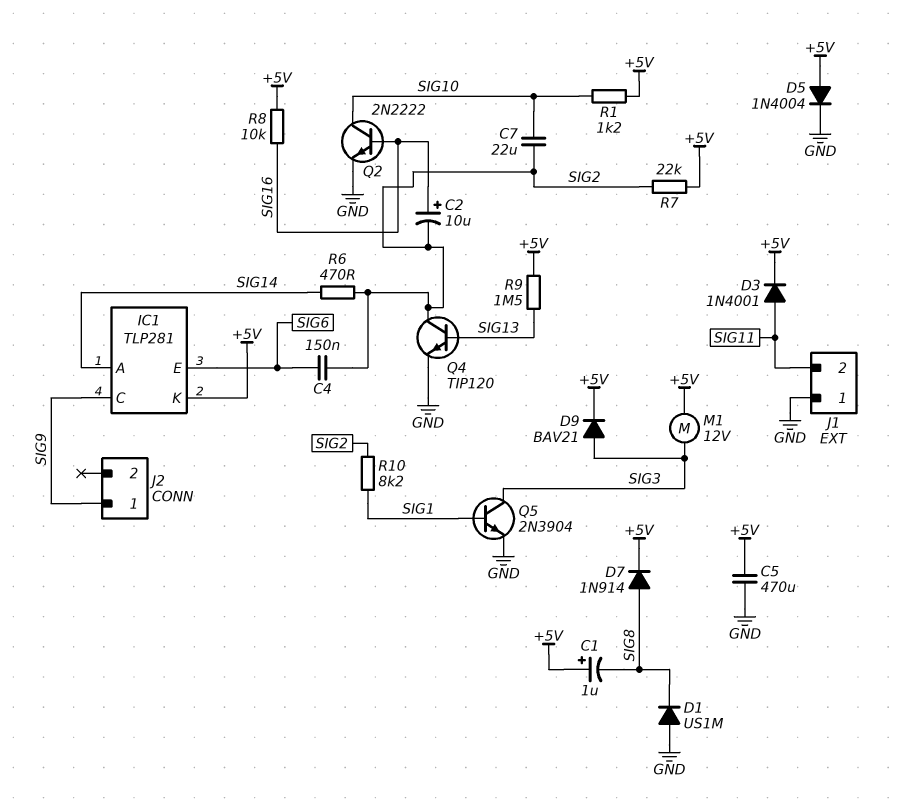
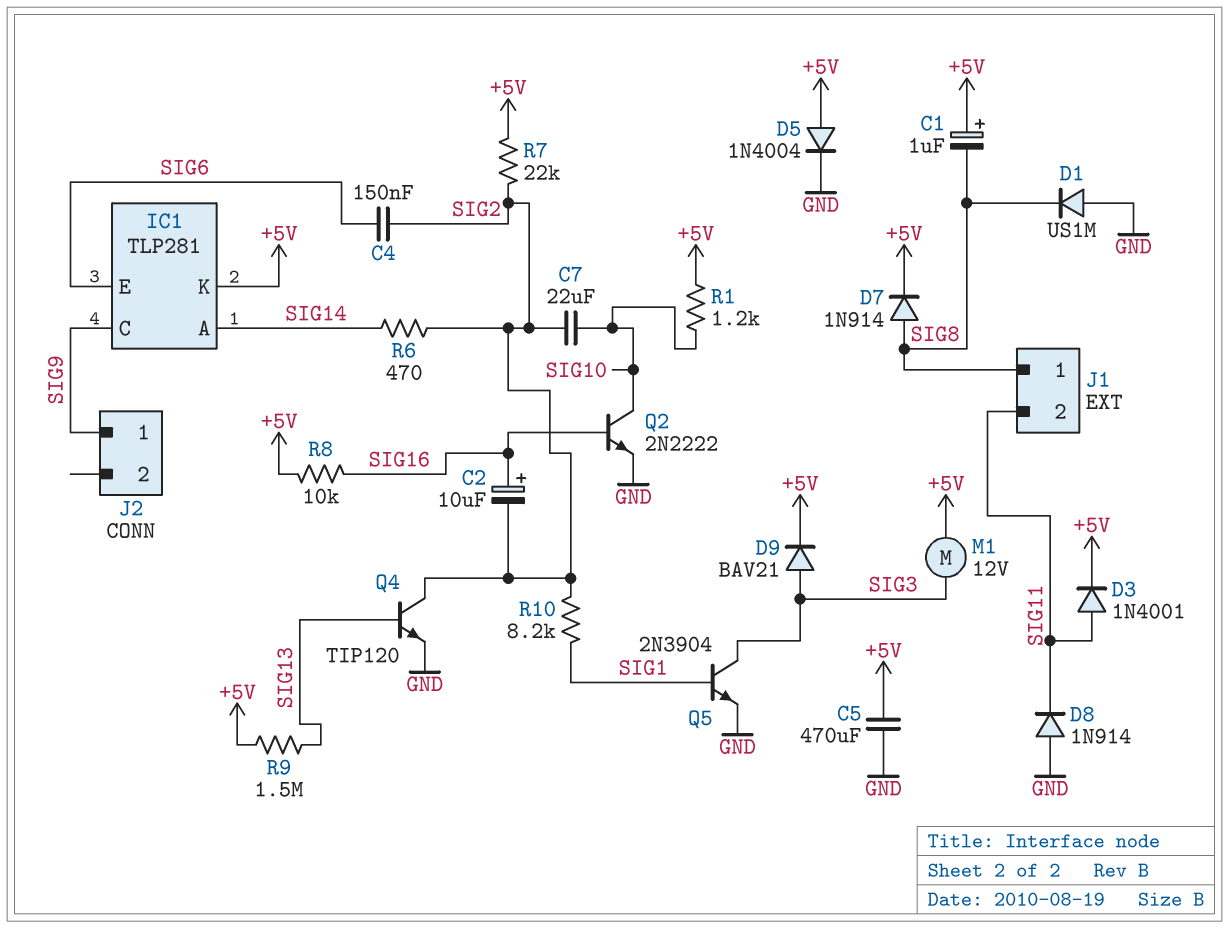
D8: none -> diode 1N914 (A GND, K SIG11)
J1 pin 1: GND -> SIG8

